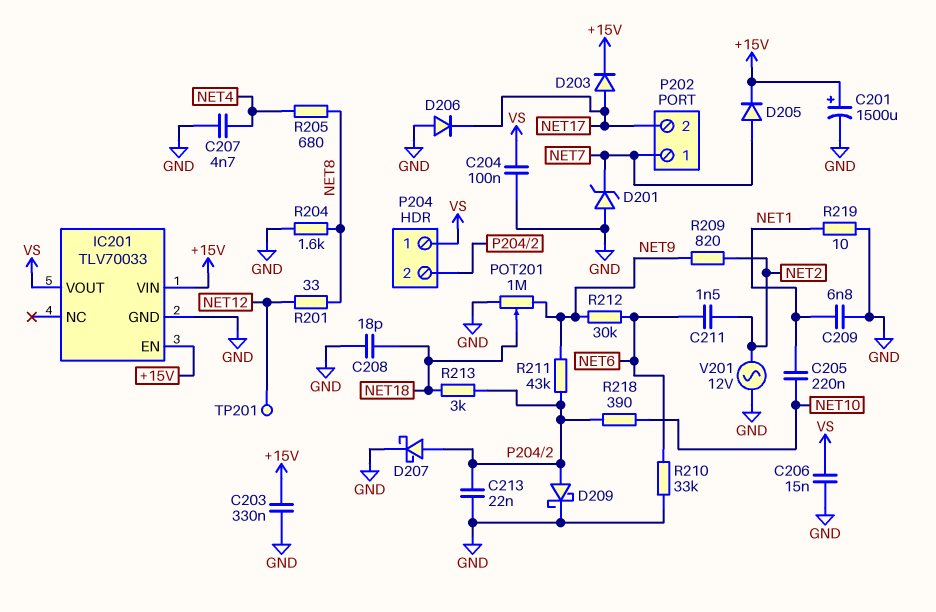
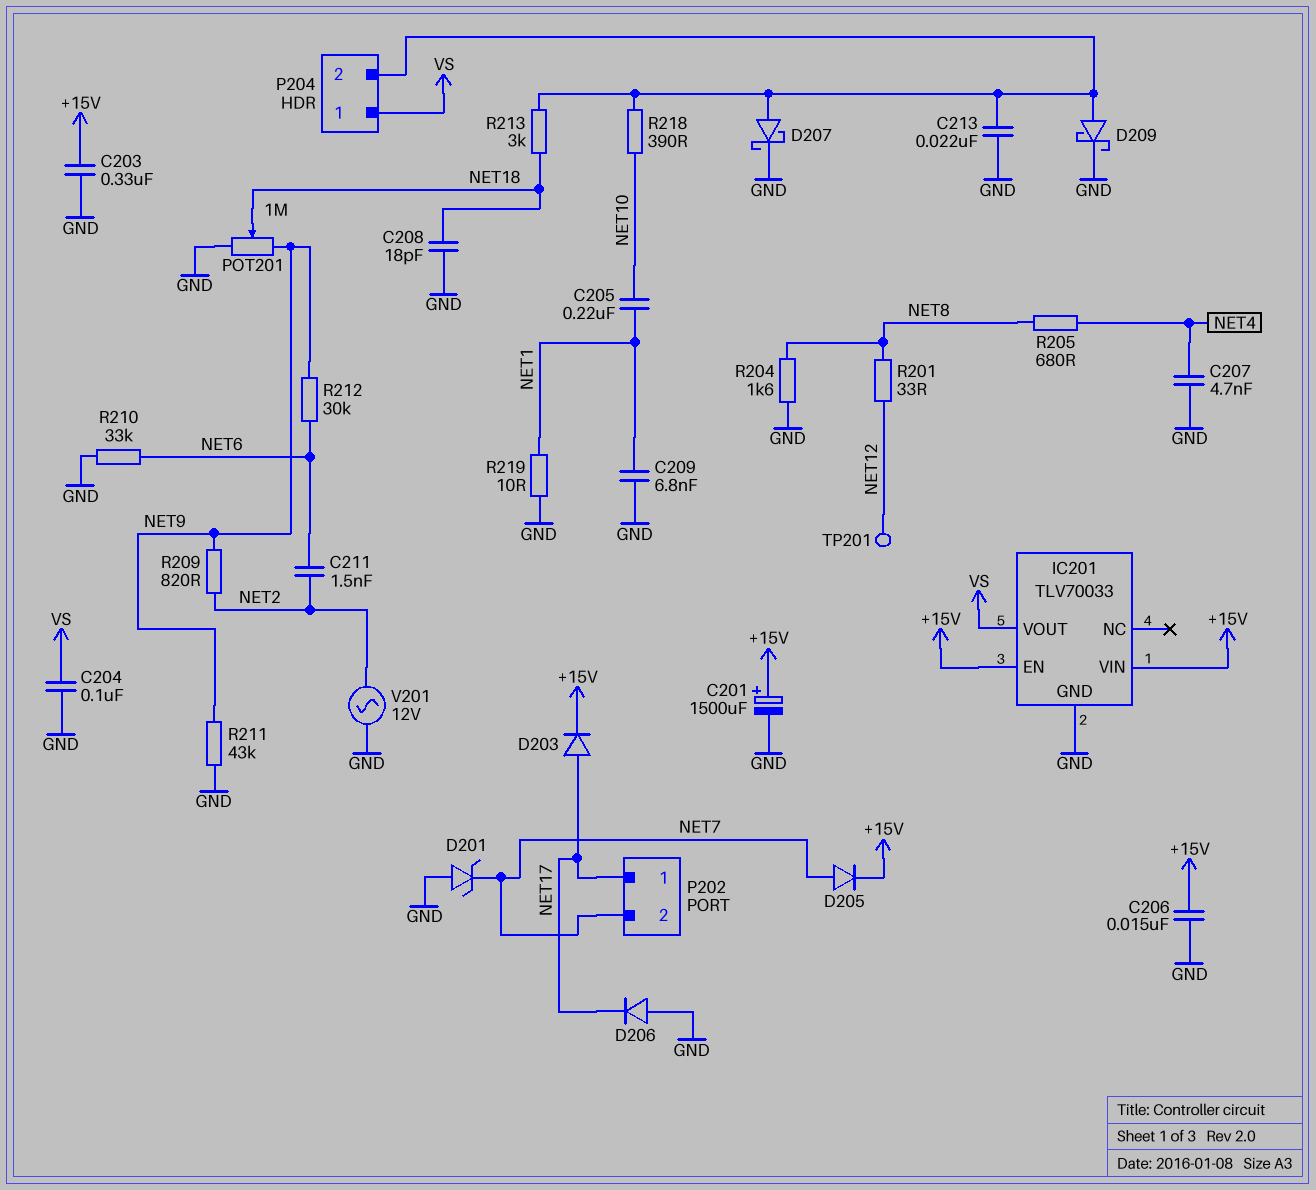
C206: 15nF (GND, VS) -> 15nF (+15V, GND)
P202 pin 1: NET7 -> NET17
P202 pin 2: NET17 -> NET7
R211: 43k (NET9, P204/2) -> 43k (GND, NET9)

